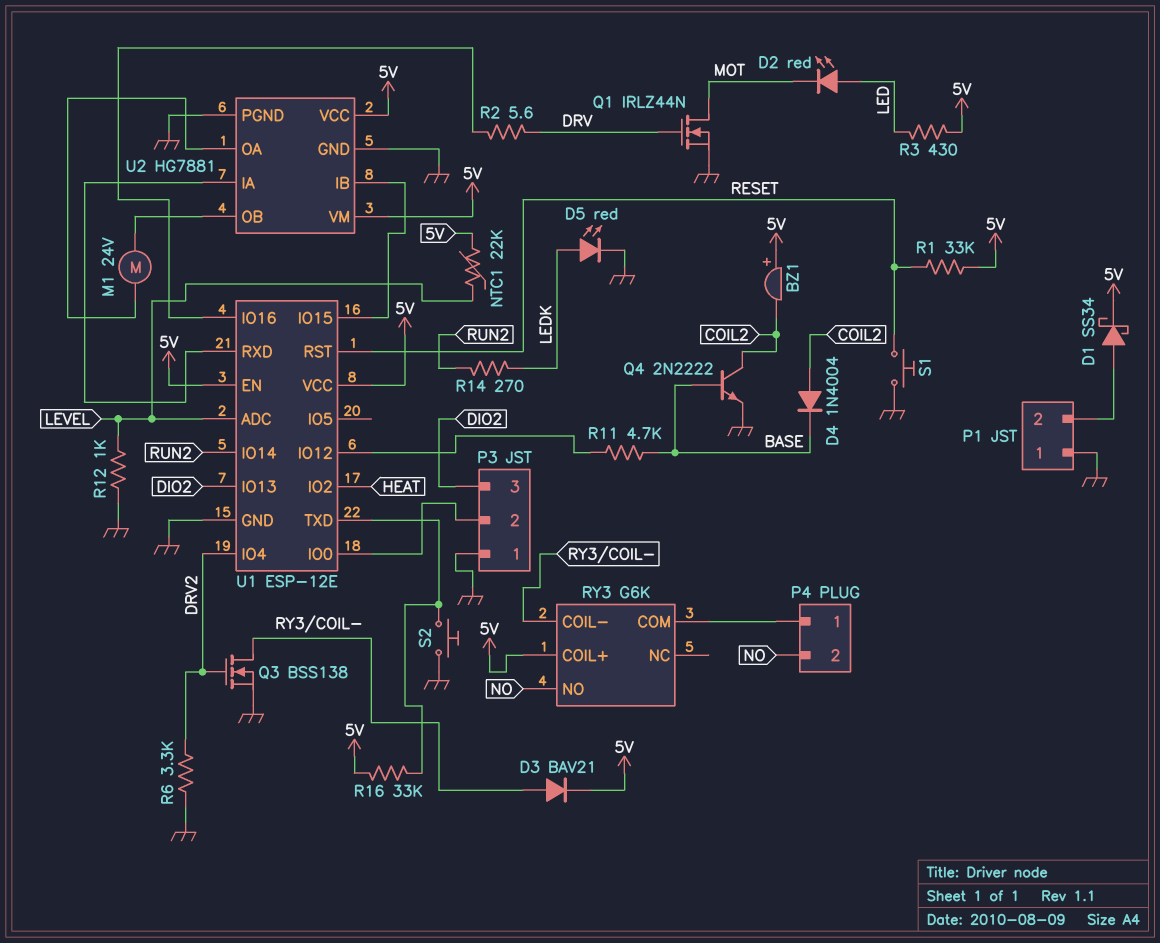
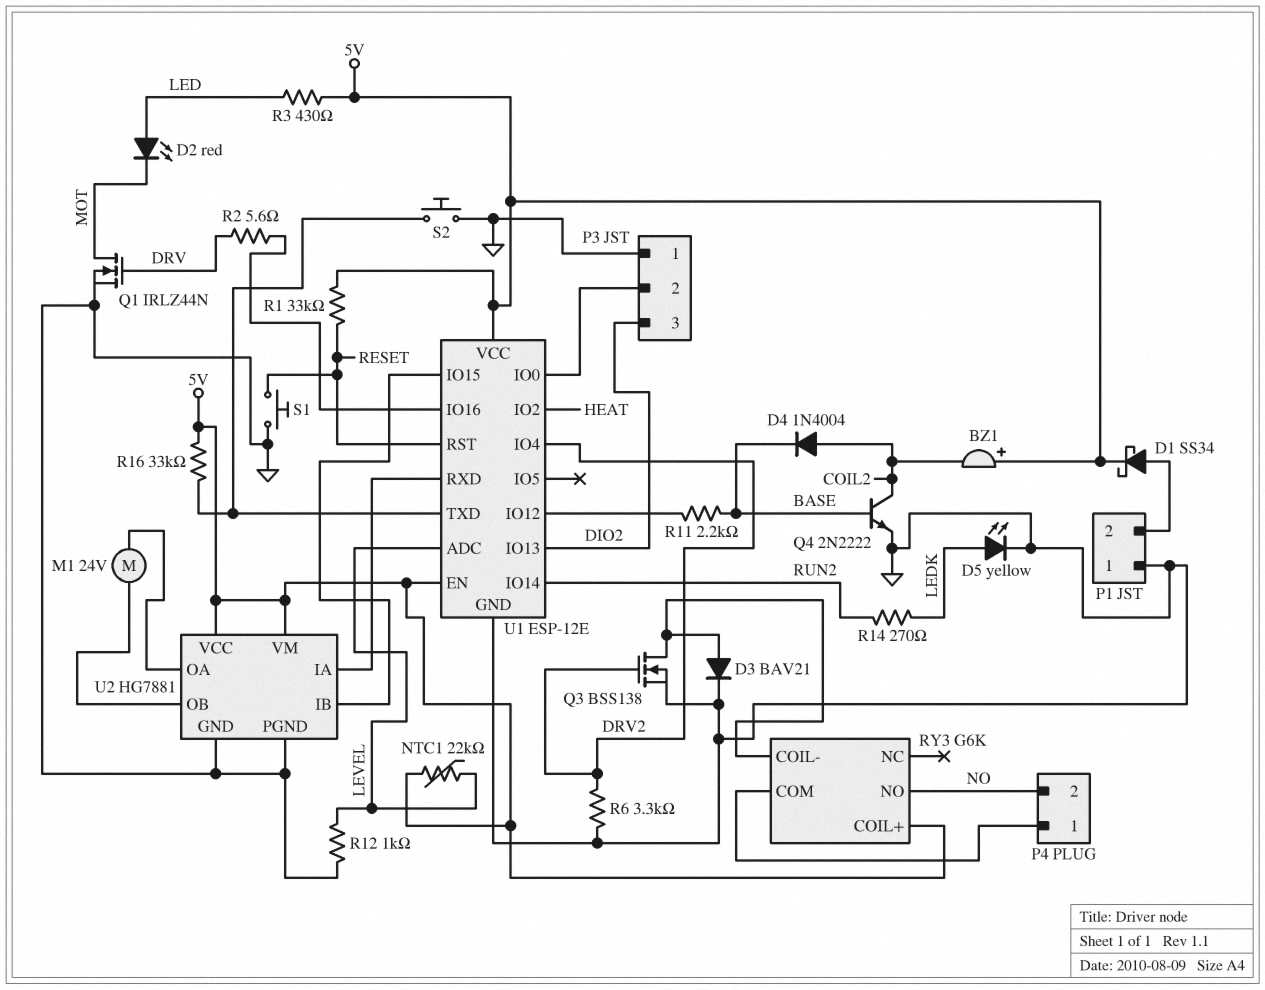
D3: diode BAV21 (A RY3/COIL-, K 5V) -> diode BAV21 (A RY3/COIL-, K GND)
D5: LED red (A LEDK, K GND) -> LED yellow (A LEDK, K GND)
R11: 4.7k (BASE, U1/IO12) -> 2.2k (BASE, U1/IO12)

